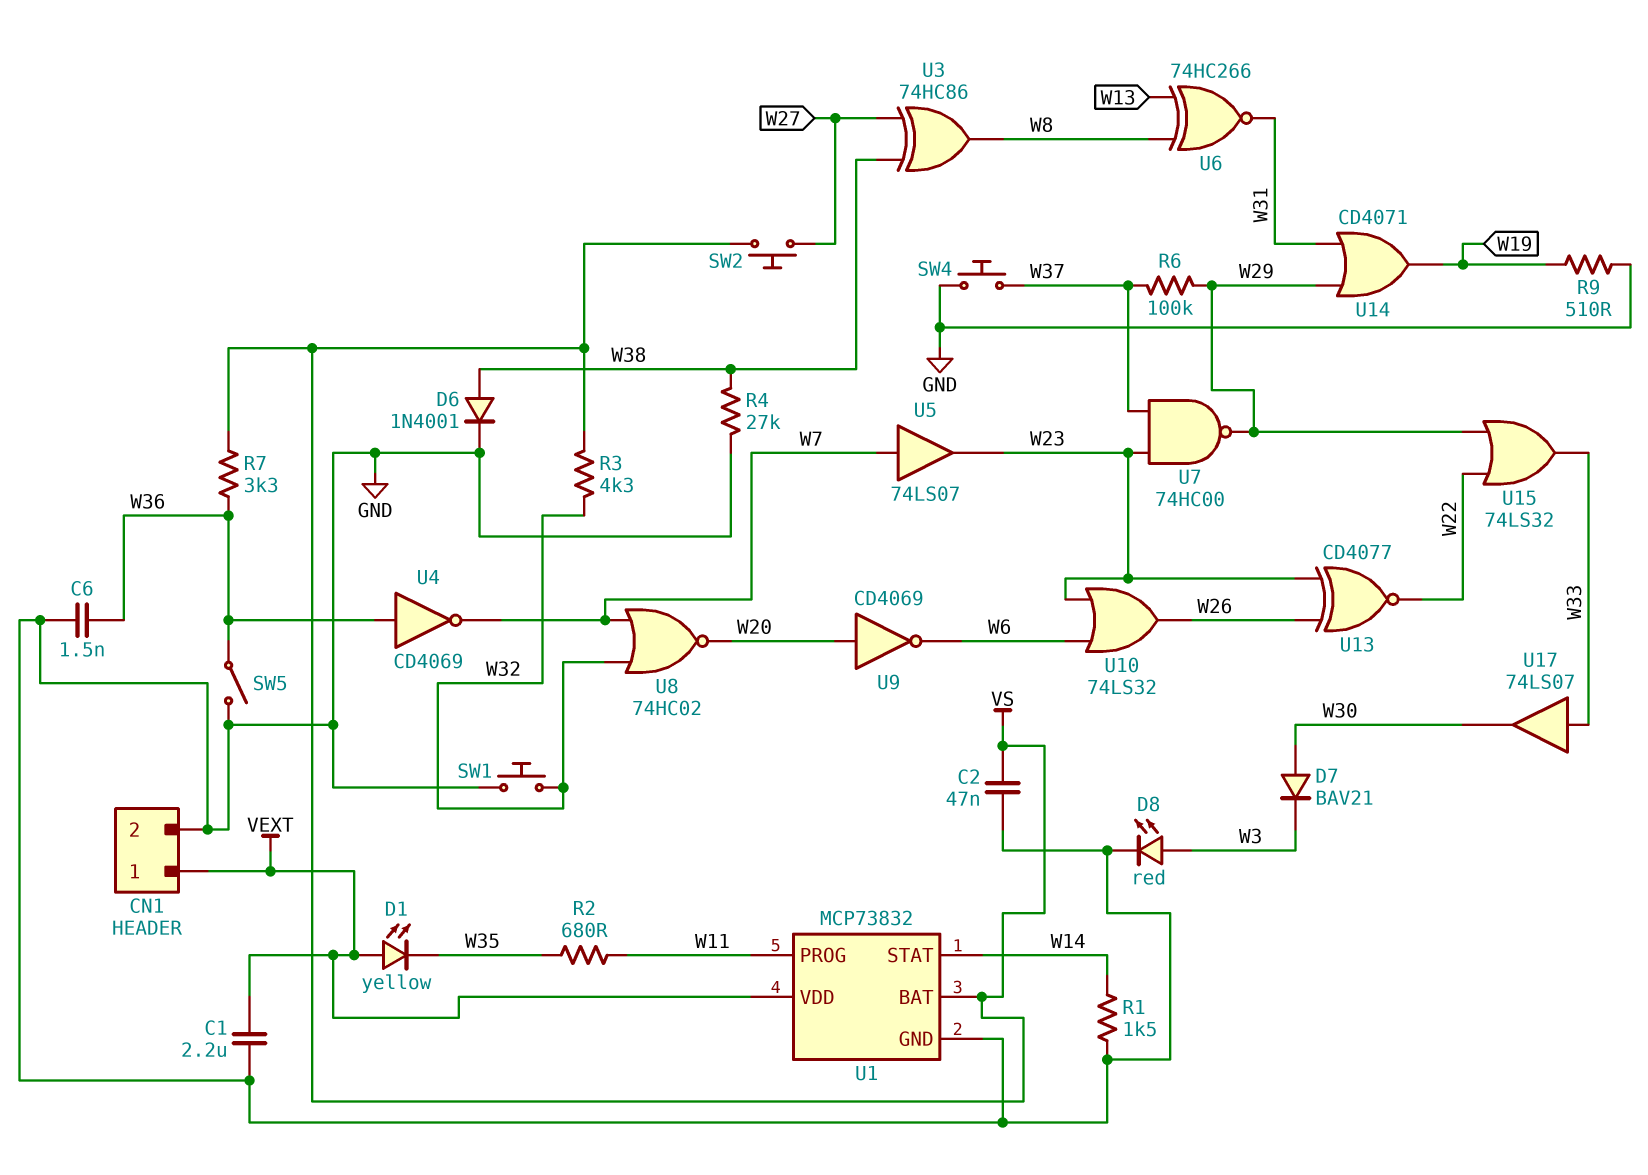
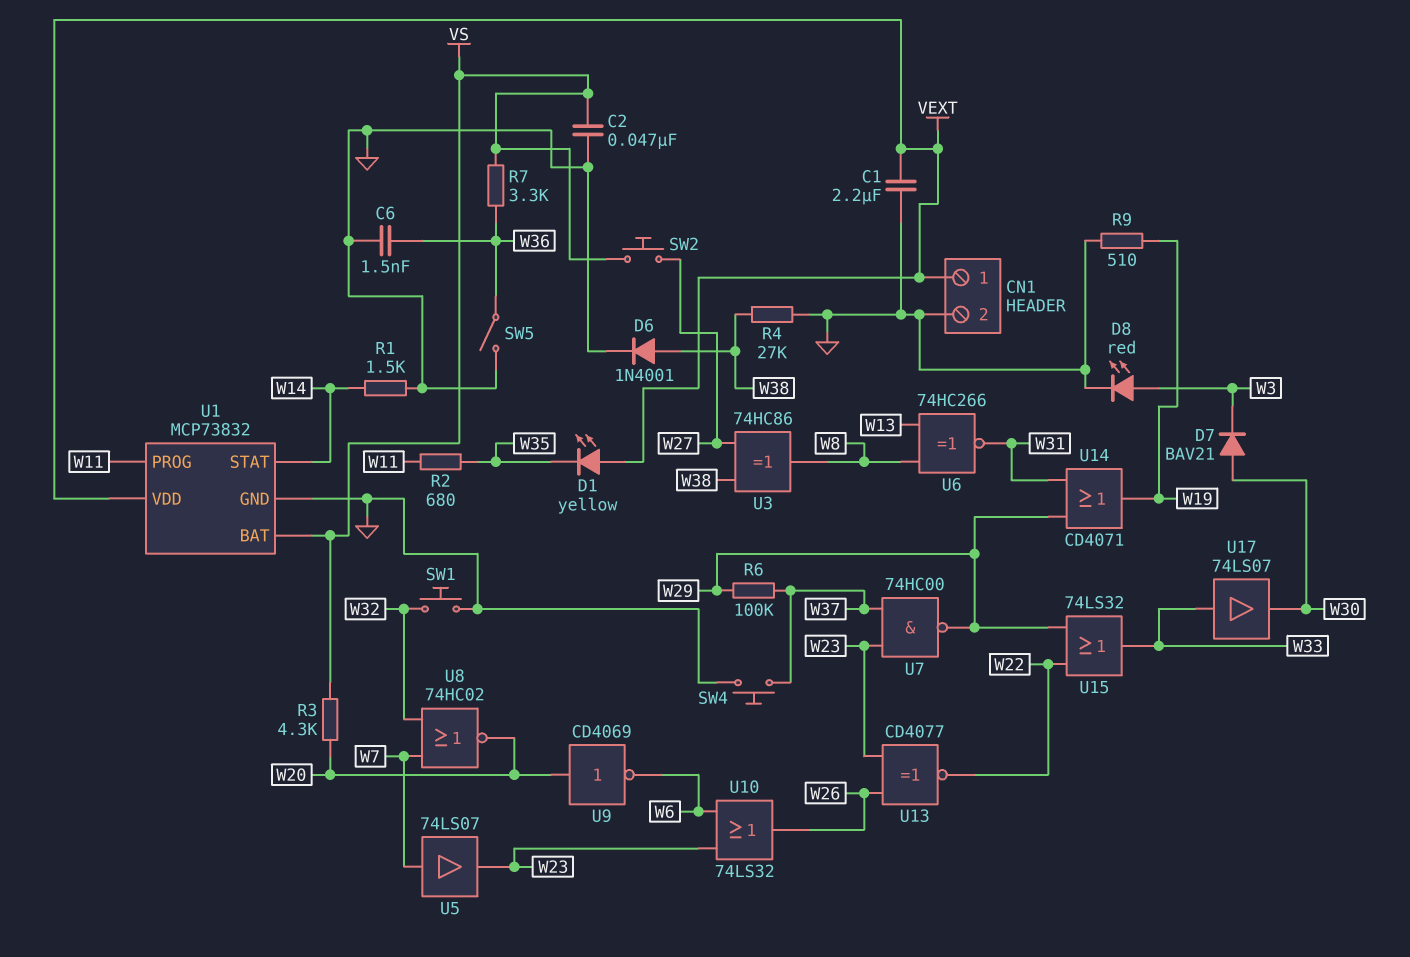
R3: 4.3k (VS, W32) -> 4.3k (VS, W20)
U4: NOT CD4069 (in W36, out W7) -> none

